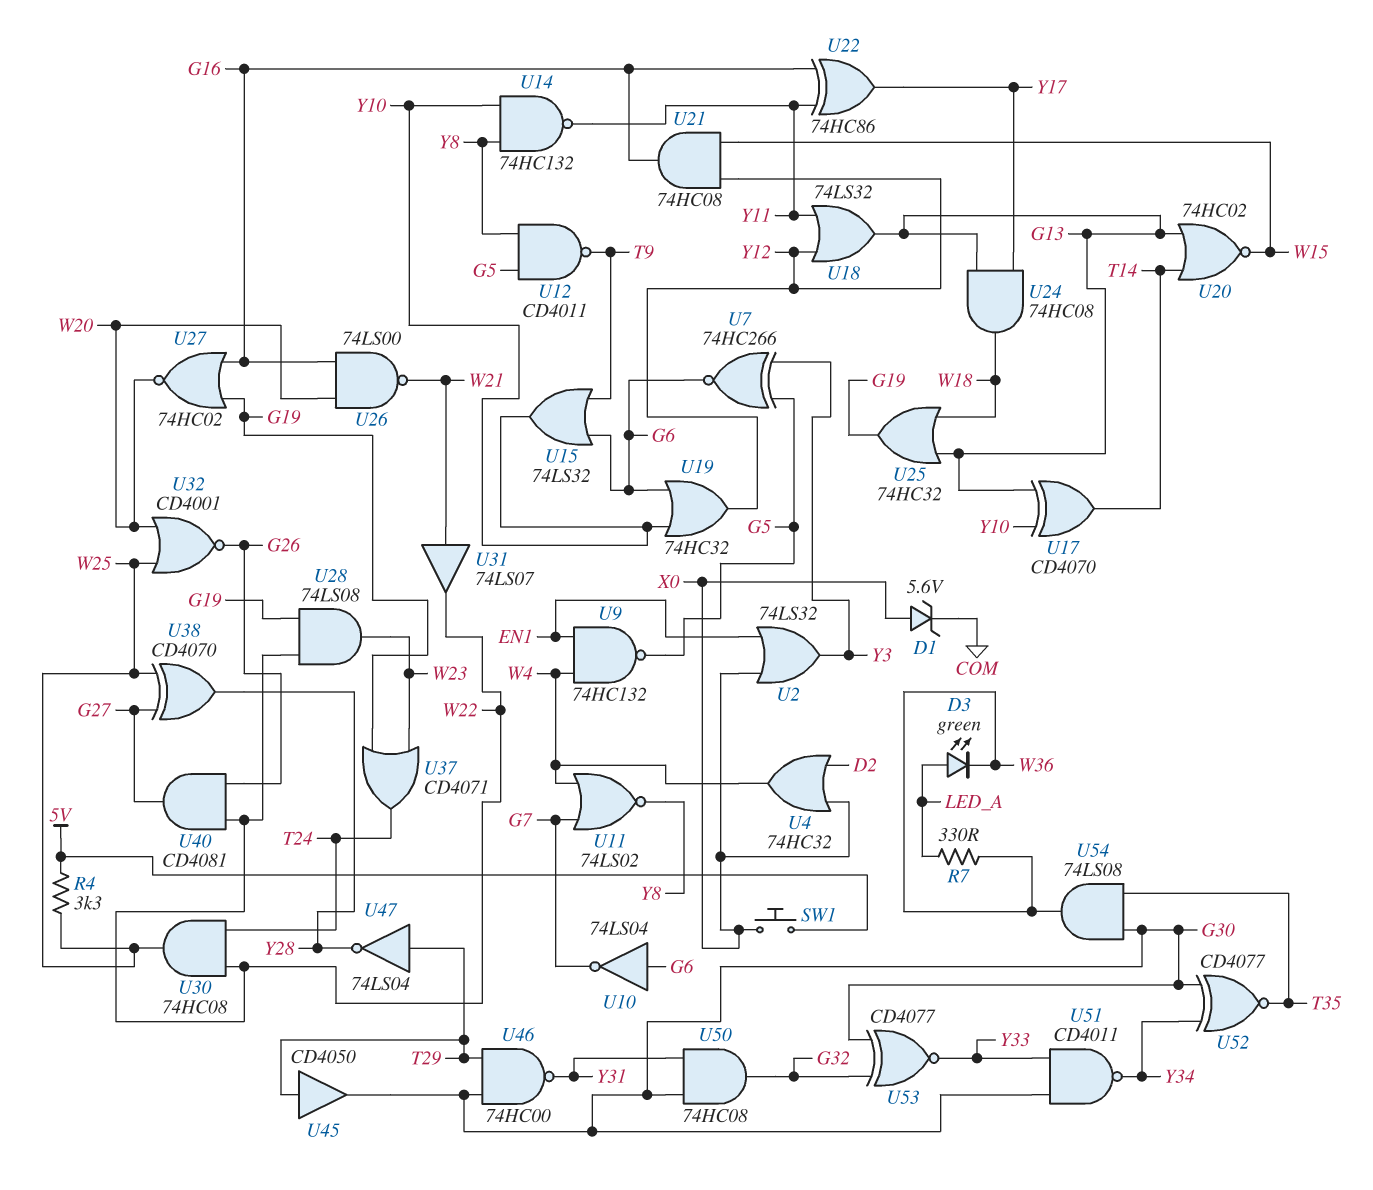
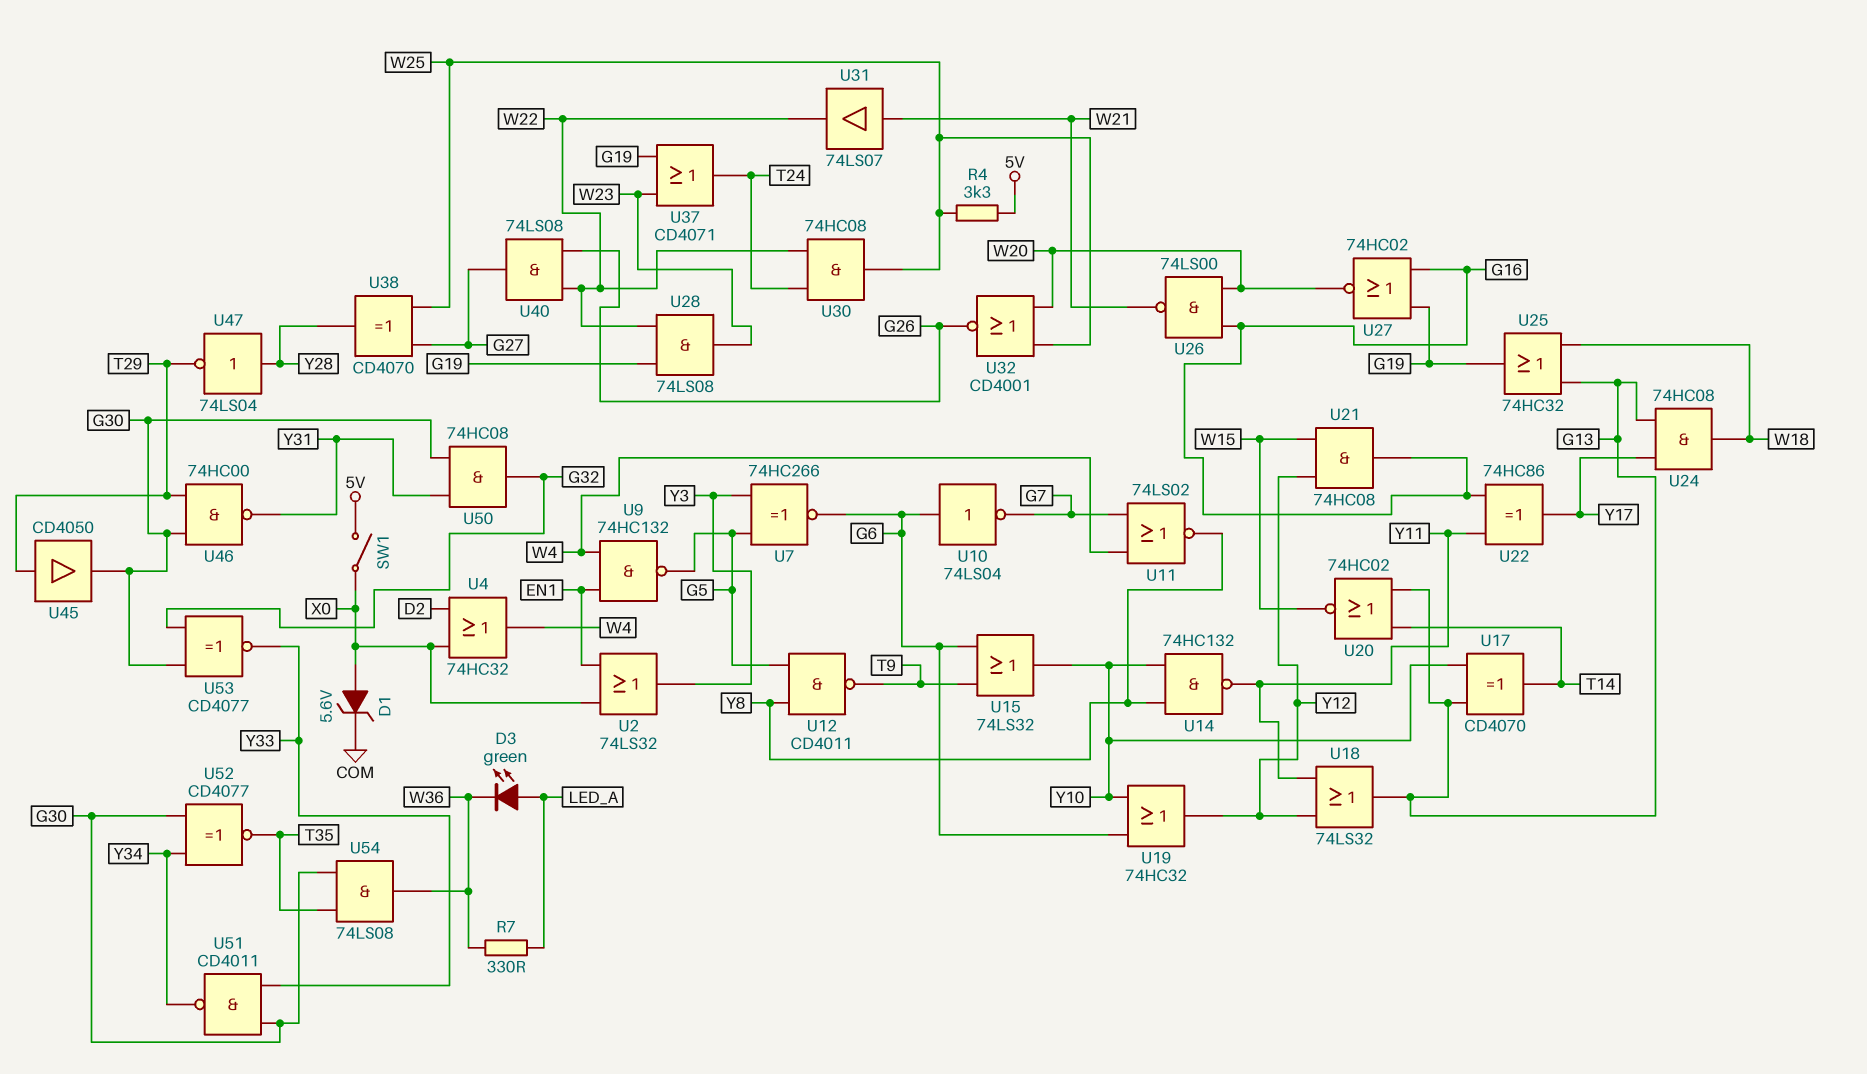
SW1: button (5V, X0) -> switch (5V, X0)
U40: AND CD4081 (in G26, in W22, out G27) -> AND 74LS08 (in G26, in W22, out G27)
U47: NOT 74LS04 (in T29, out Y28) -> NOT 74LS04 (in Y28, out T29)

